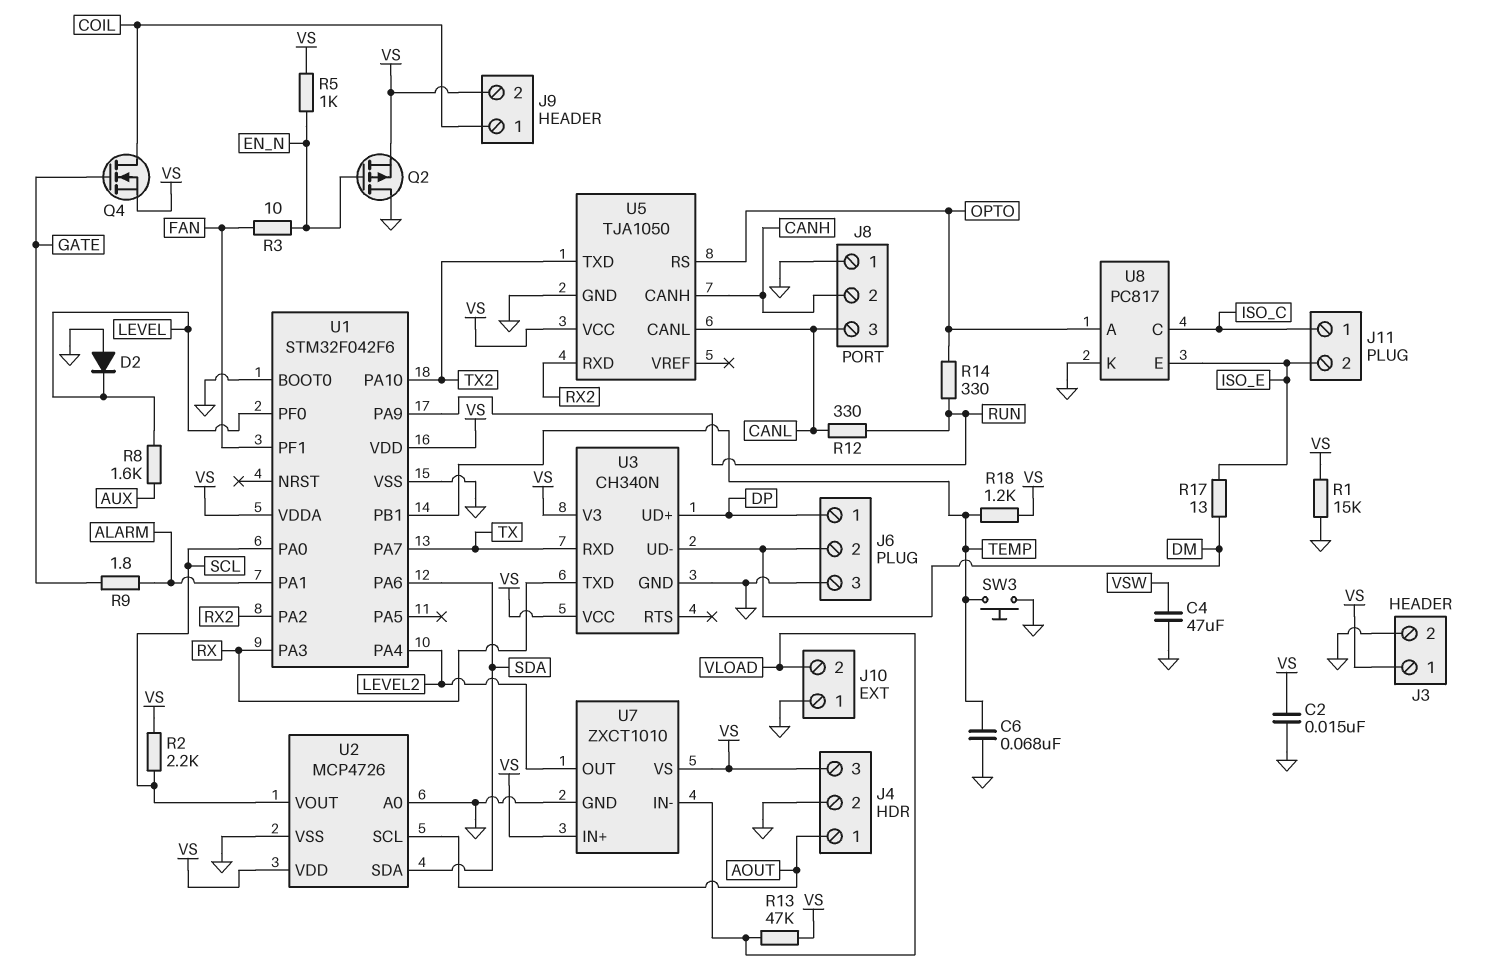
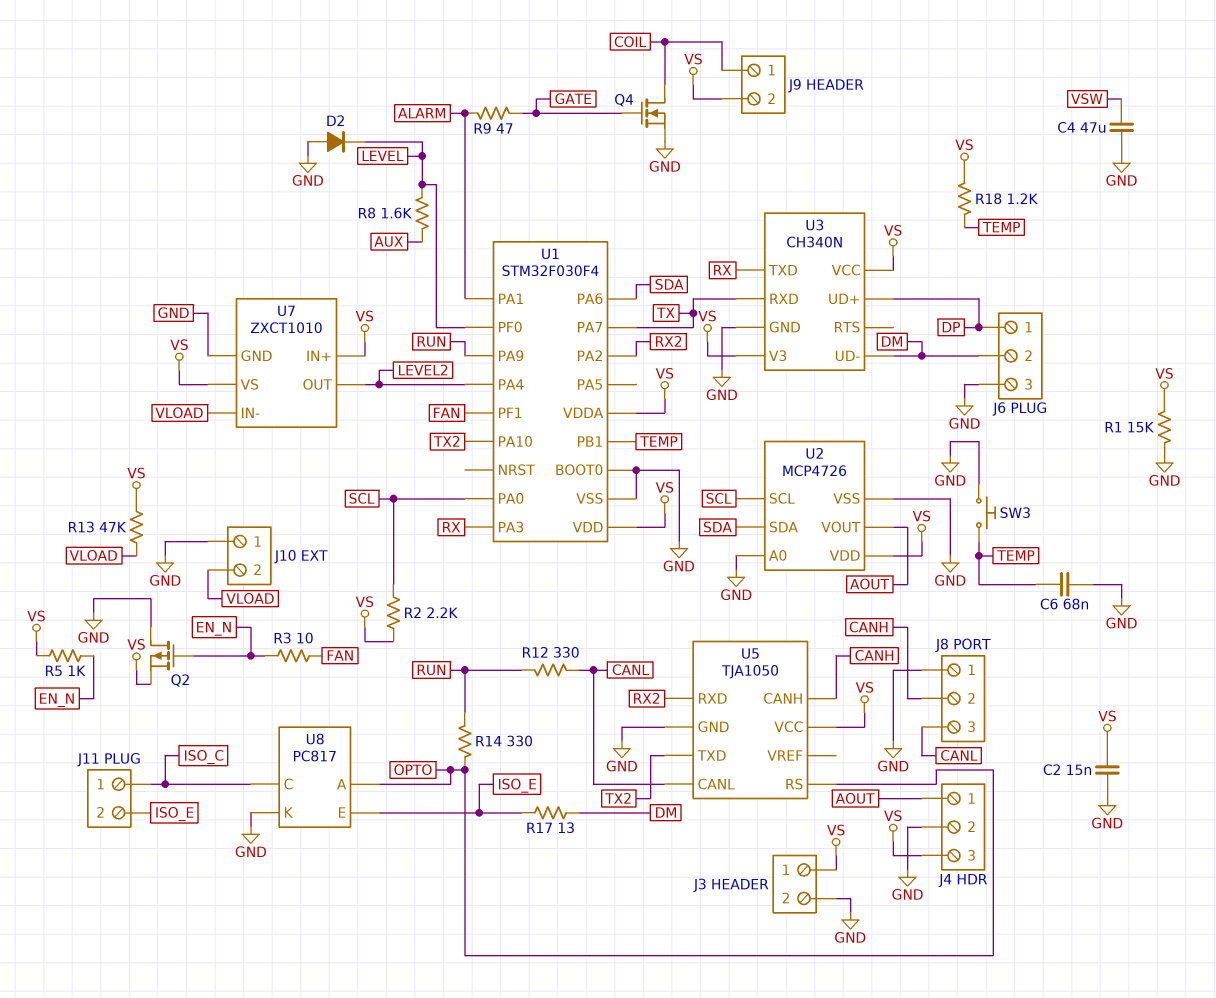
Q4: NMOS (G GATE, D COIL, S VS) -> NMOS (G GATE, D COIL, S GND)
R9: 1.8 (ALARM, GATE) -> 47 (ALARM, GATE)
U1: STM32F042F6 -> STM32F030F4
U2 pin SCL: AOUT -> SCL
U2 pin VOUT: SCL -> AOUT

